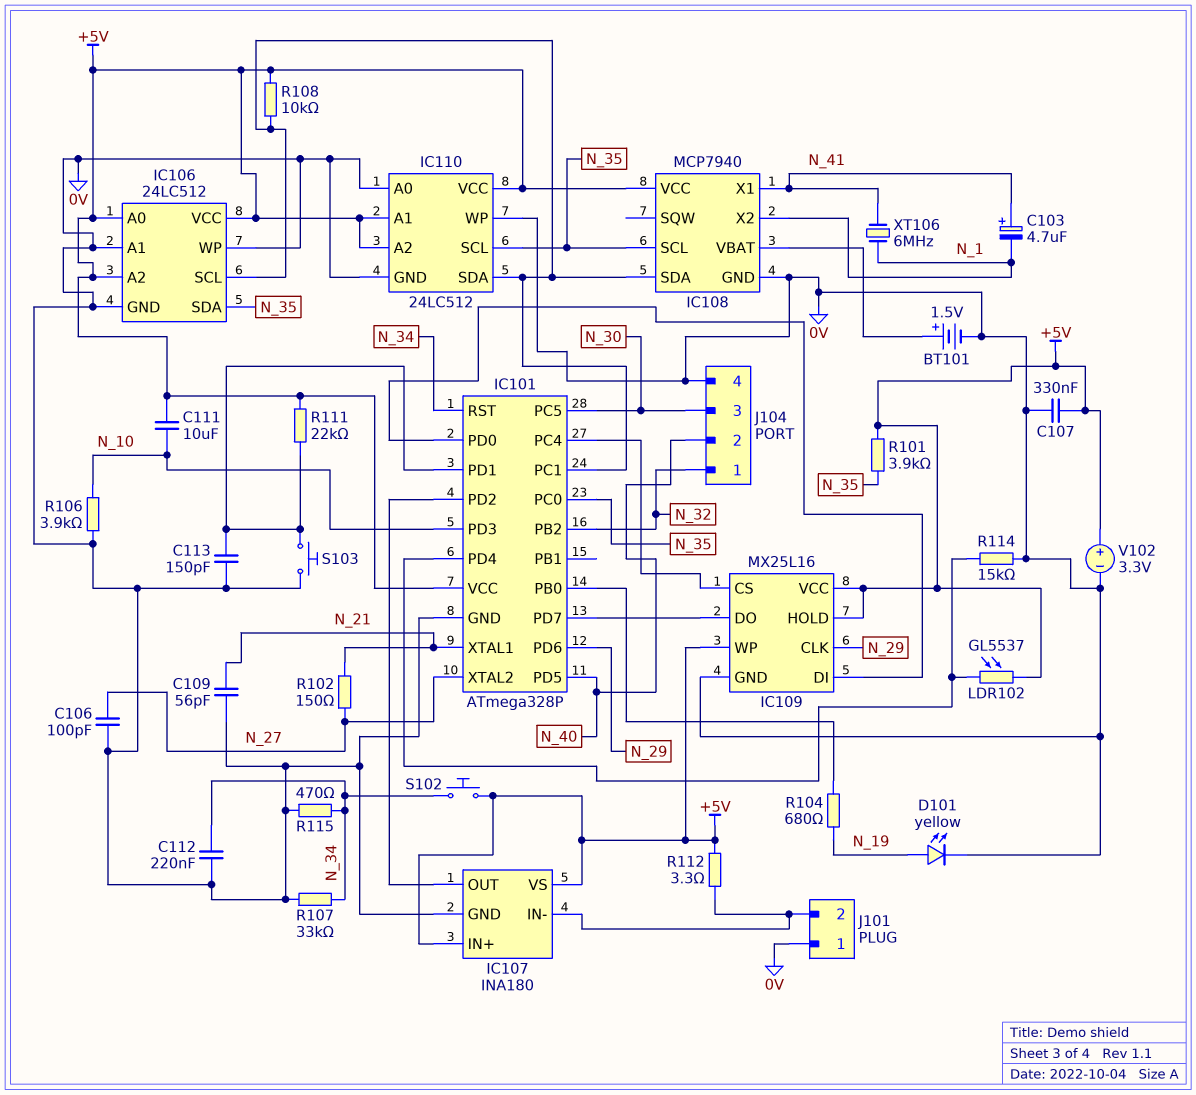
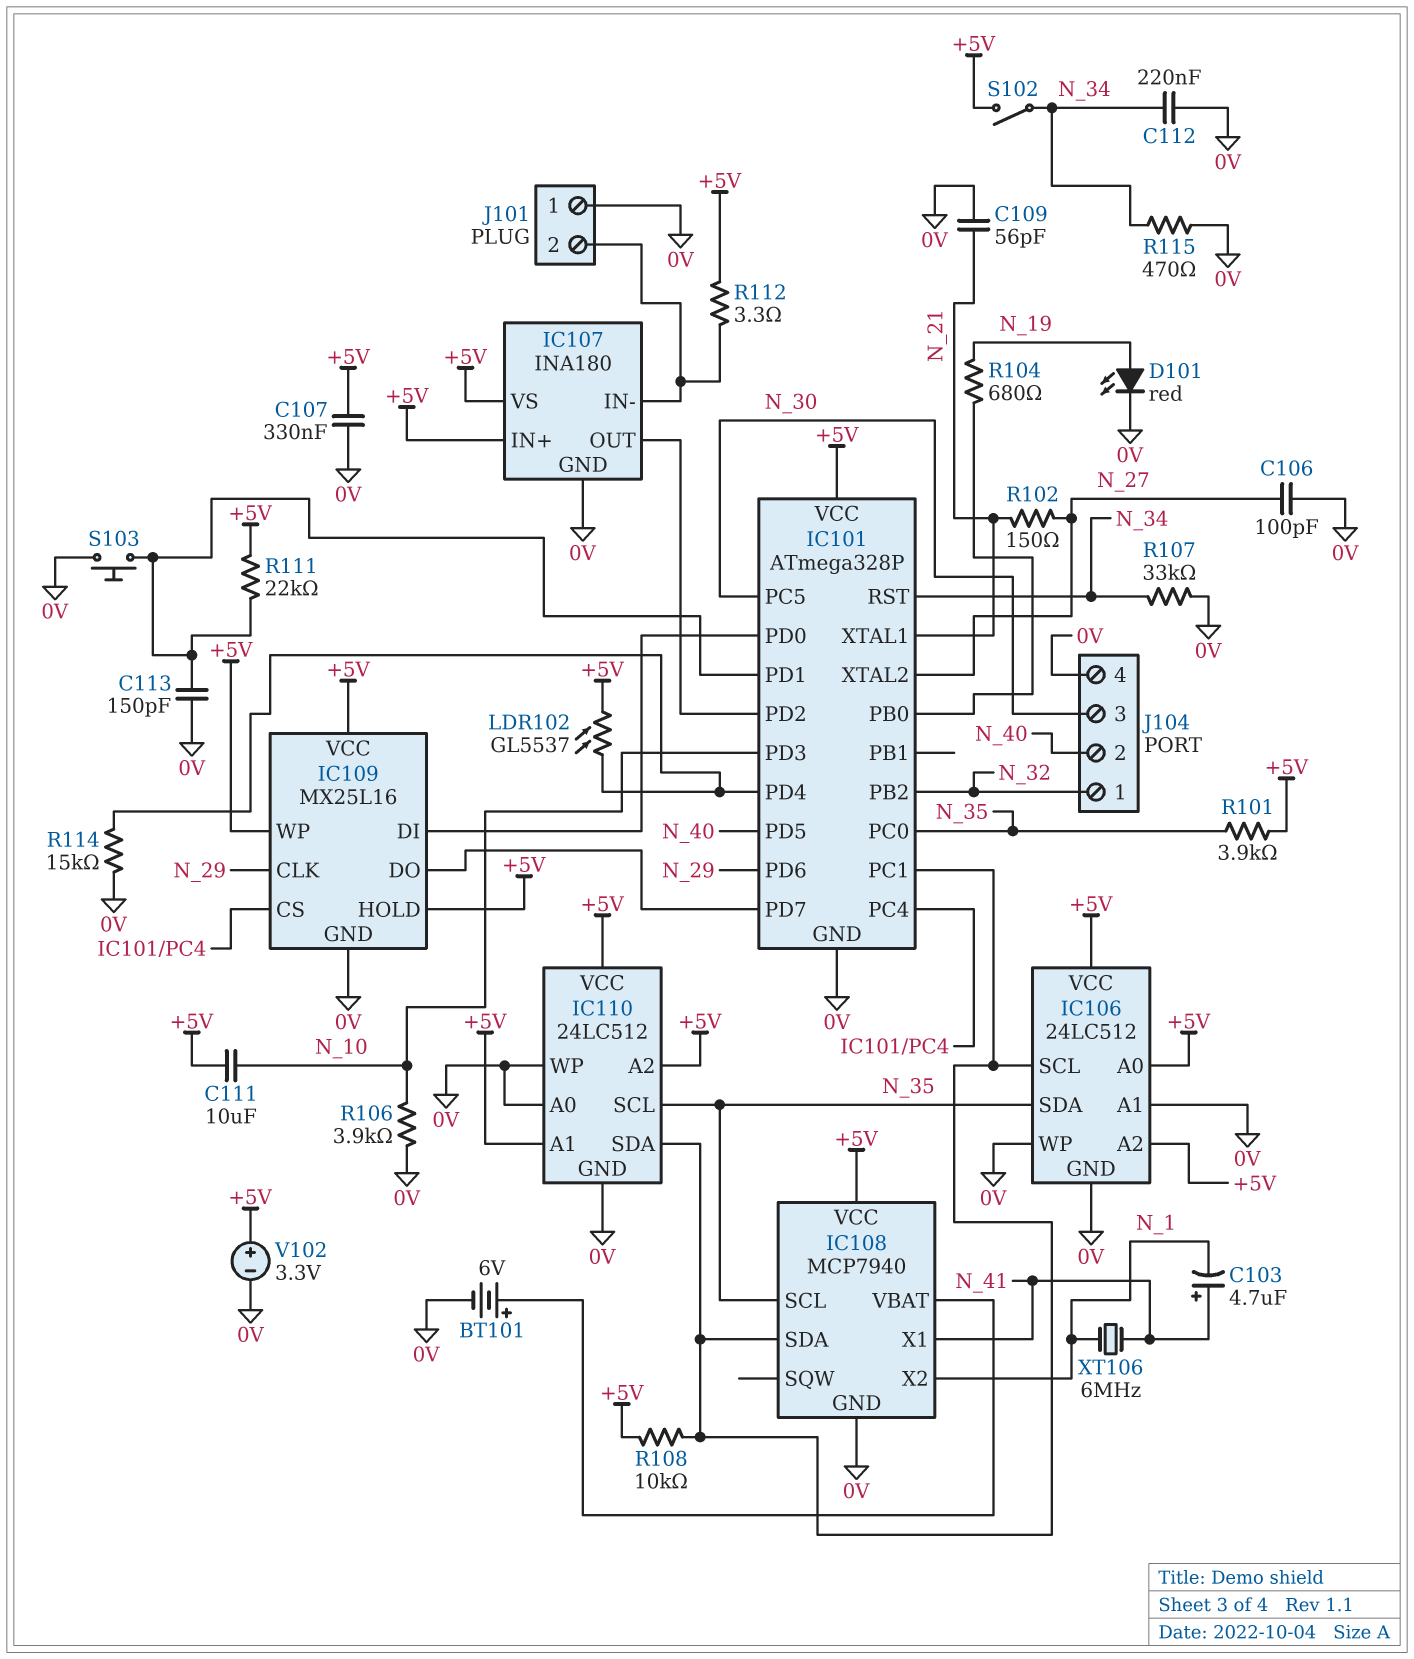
BT101: 1.5V (plus IC108/VBAT, minus 0V) -> 6V (plus IC108/VBAT, minus 0V)
D101: LED yellow (A N_19, K 0V) -> LED red (A N_19, K 0V)
S102: button (+5V, N_34) -> switch (+5V, N_34)

